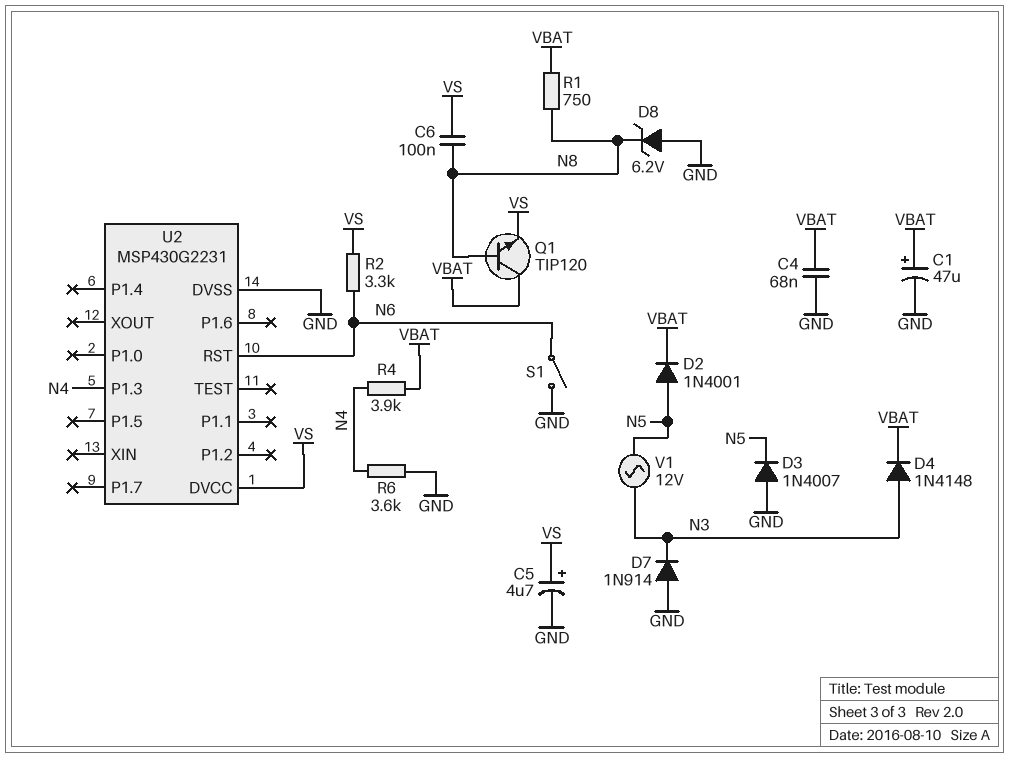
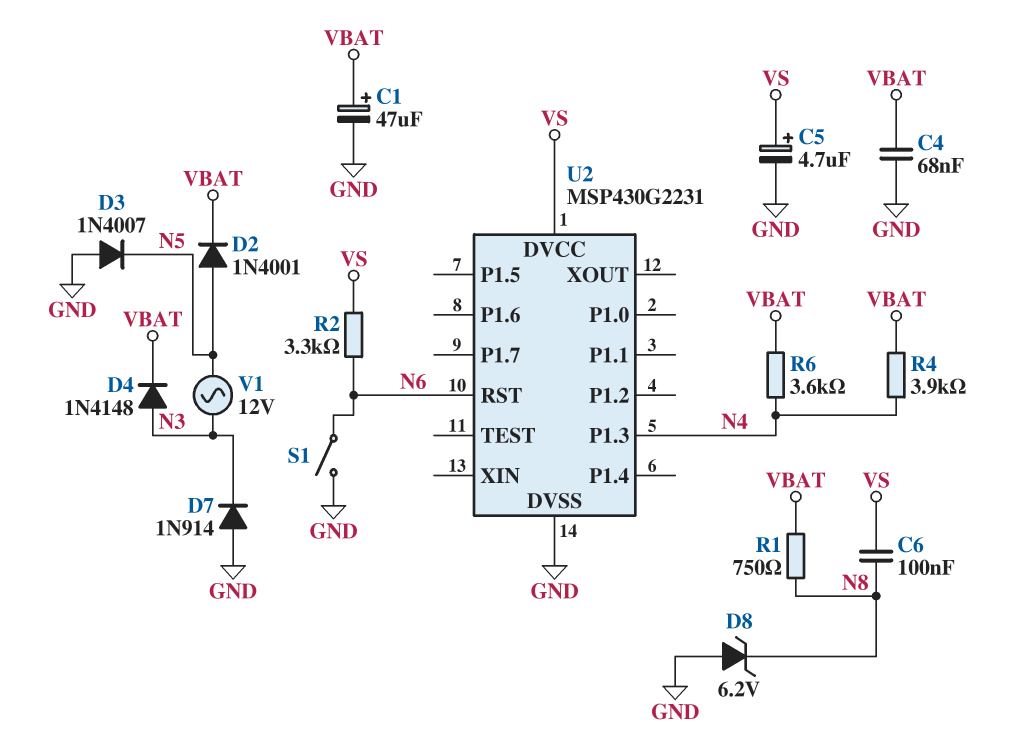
Q1: NPN TIP120 (B N8, C VBAT, E VS) -> none
R6: 3.6k (GND, N4) -> 3.6k (N4, VBAT)

